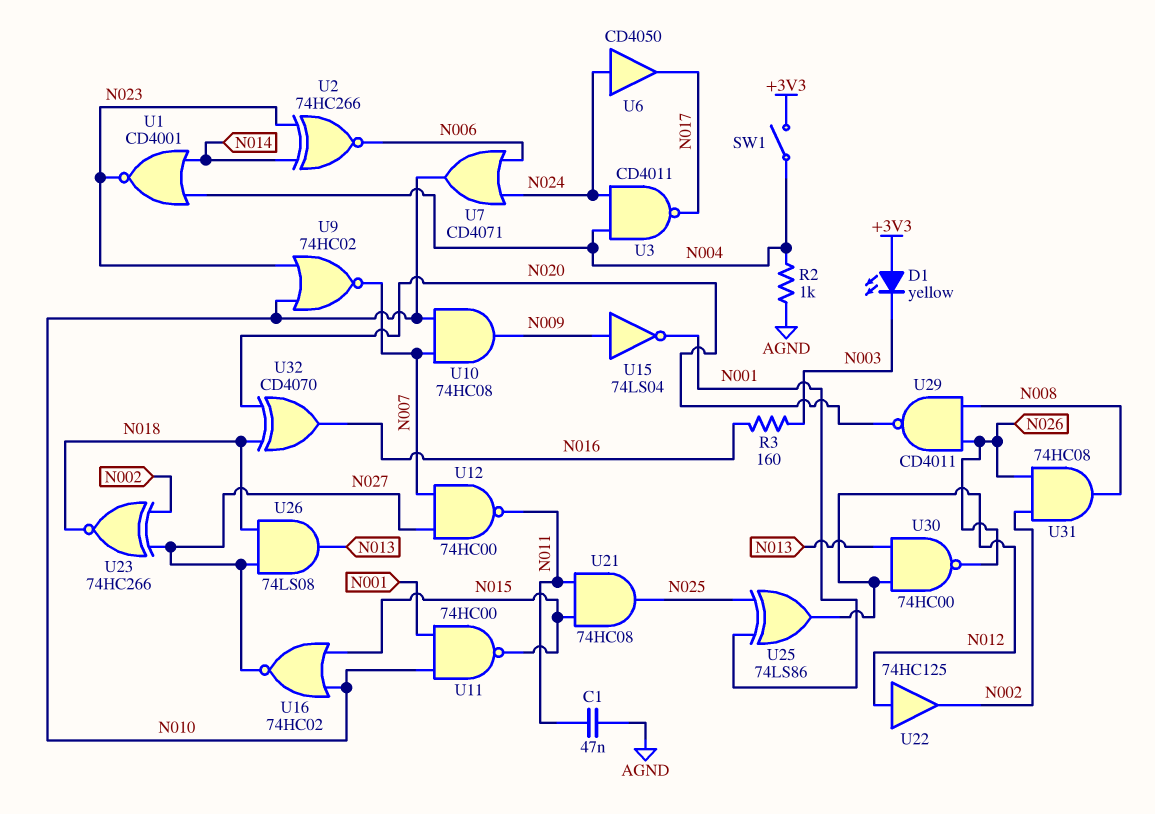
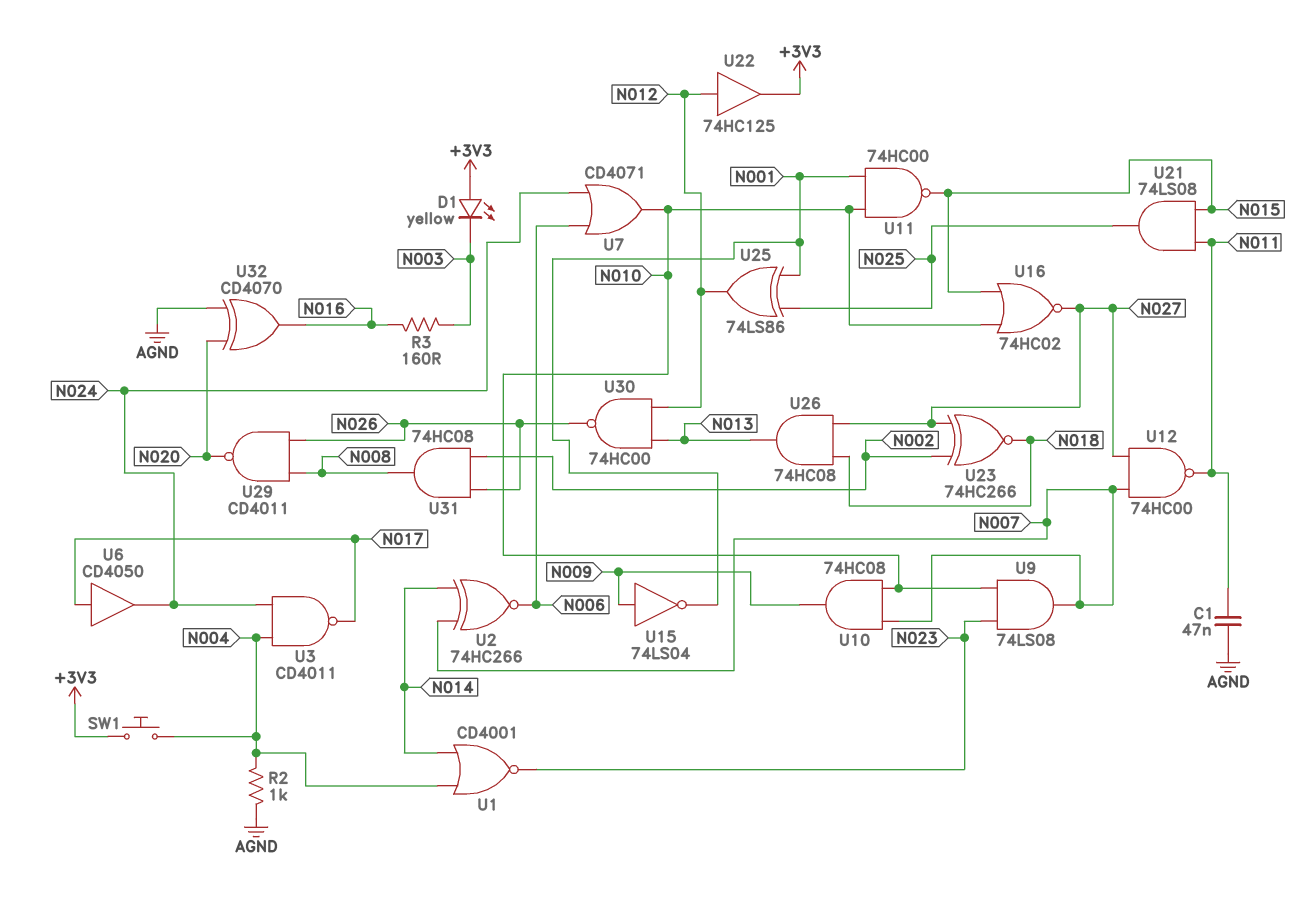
SW1: switch (+3V3, N004) -> button (+3V3, N004)
U2: XNOR 74HC266 (in N014, in N023, out N006) -> XNOR 74HC266 (in N007, in N014, out N006)
U6: buffer CD4050 (in N024, out N017) -> buffer CD4050 (in N017, out N024)
U9: NOR 74HC02 (in N010, in N023, out N007) -> AND 74LS08 (in N010, in N023, out N007)
U21: AND 74HC08 (in N011, in N015, out N025) -> AND 74LS08 (in N011, in N015, out N025)
U22: buffer 74HC125 (in N012, out N002) -> buffer 74HC125 (in N012, out +3V3)
U26: AND 74LS08 (in N018, in N027, out N013) -> AND 74HC08 (in N018, in N027, out N013)
U32: XOR CD4070 (in N018, in N020, out N016) -> XOR CD4070 (in AGND, in N020, out N016)

